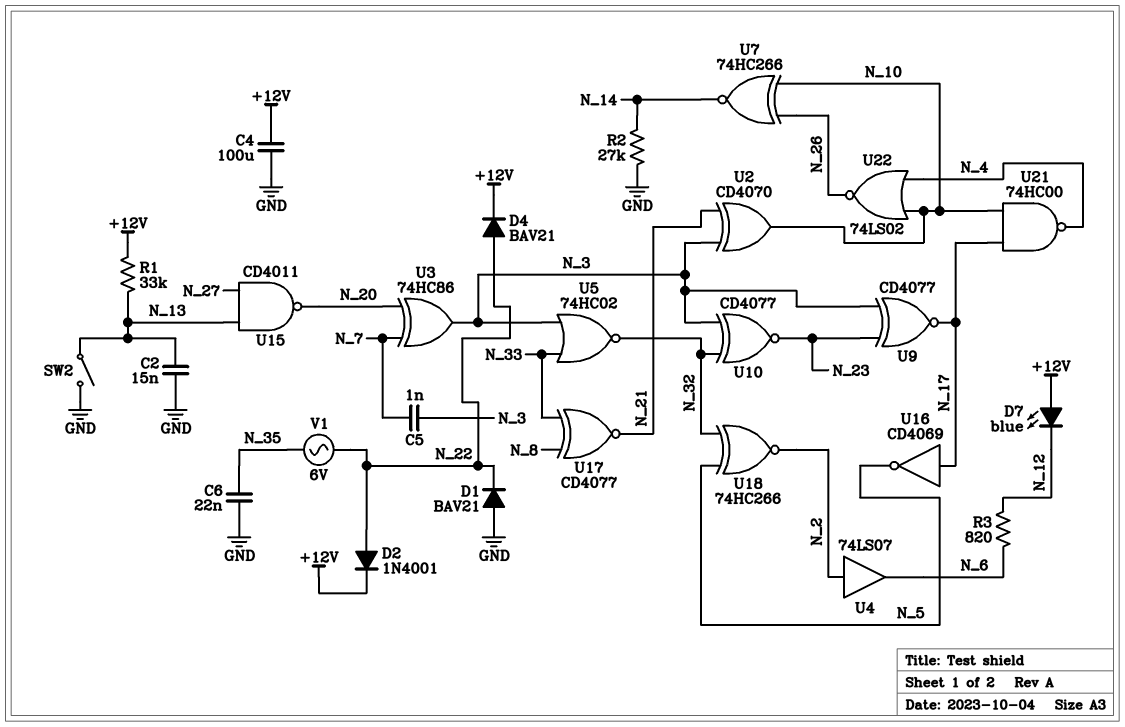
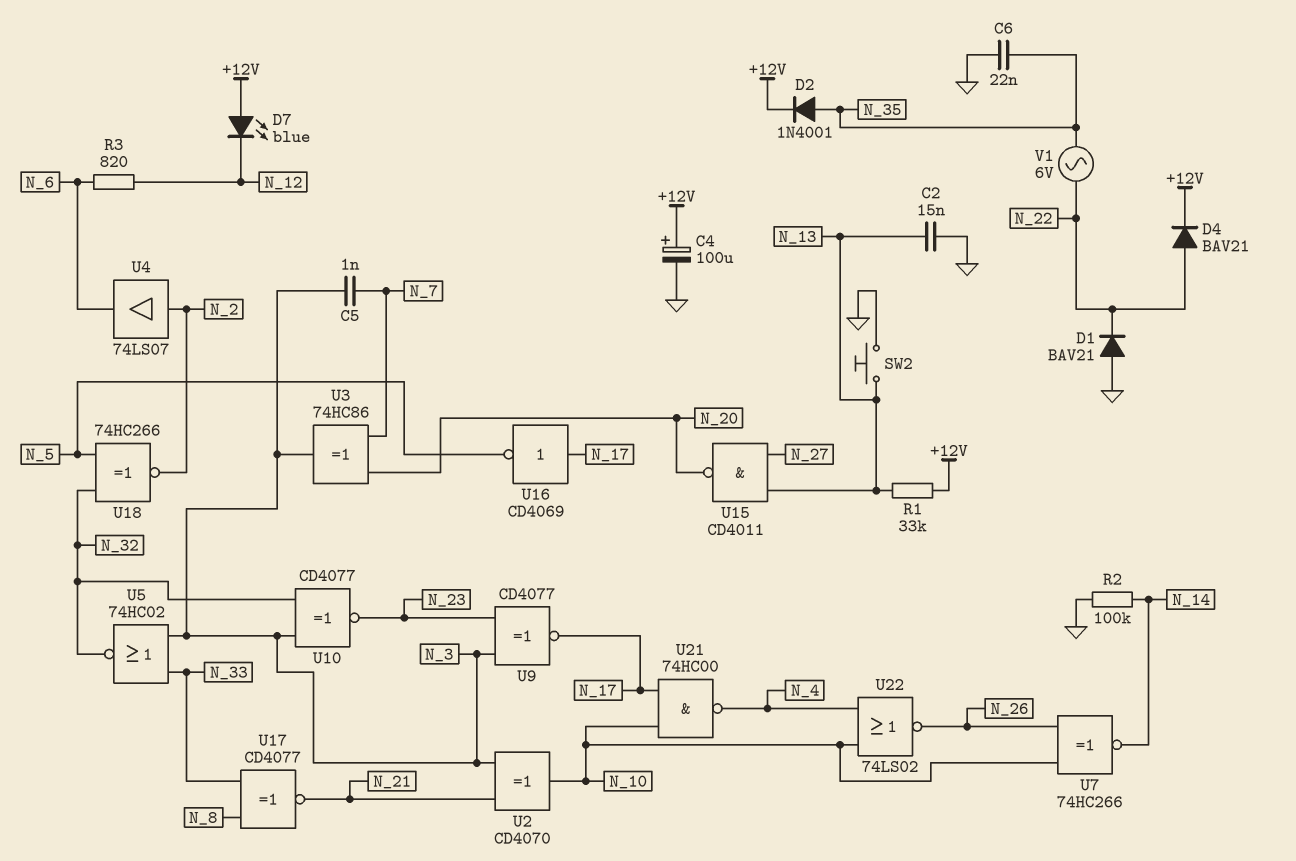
C4: 100uF (+12V, GND) -> 100uF (plus +12V, minus GND)
D2: diode 1N4001 (A N_22, K +12V) -> diode 1N4001 (A N_35, K +12V)
R2: 27k (GND, N_14) -> 100k (GND, N_14)
SW2: switch (GND, N_13) -> button (GND, N_13)

